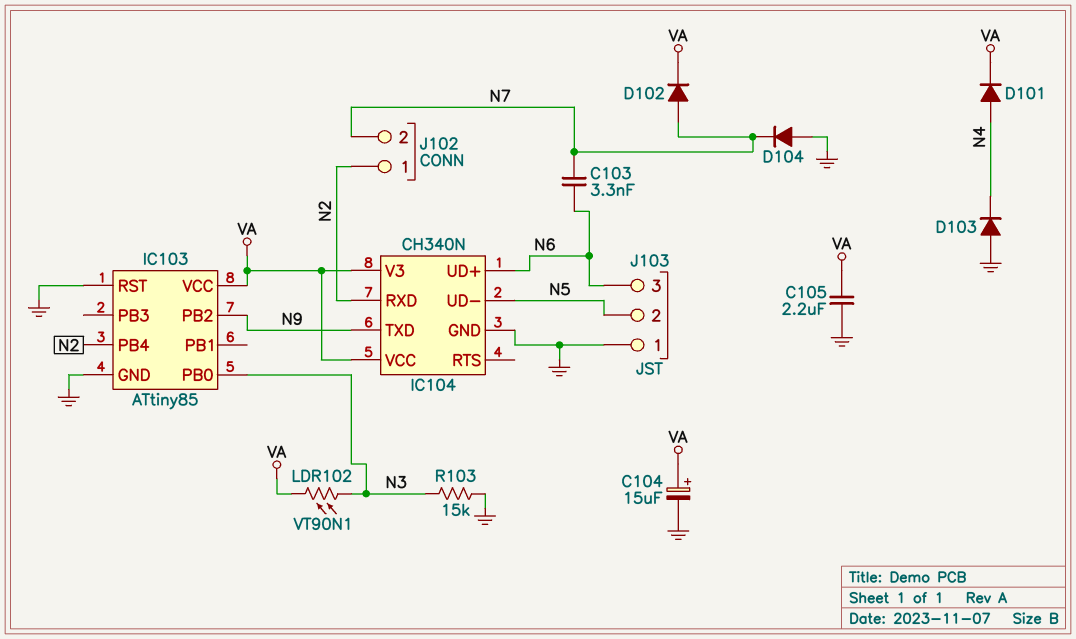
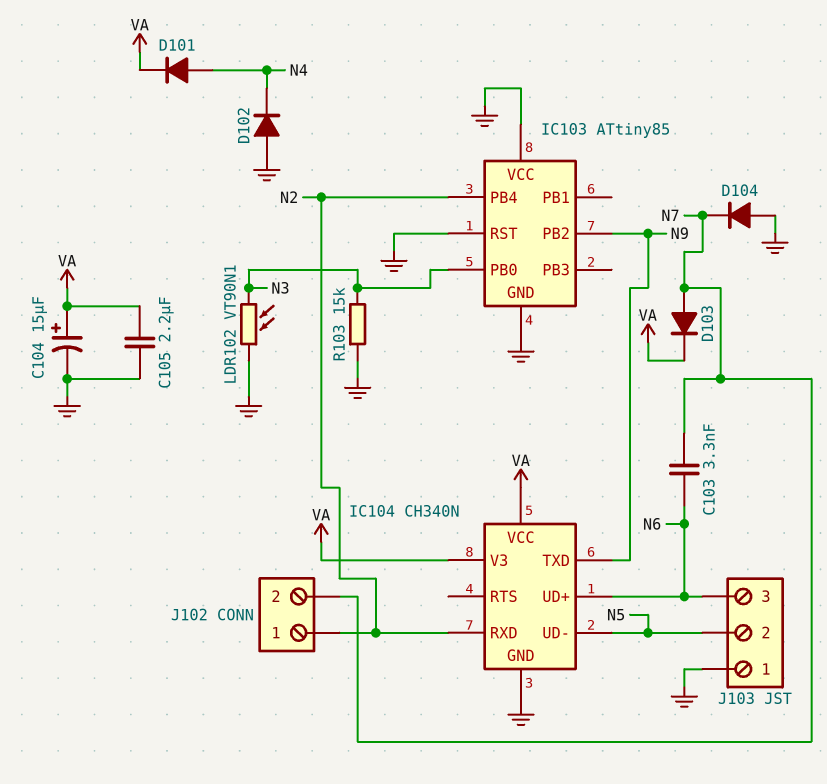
D102: diode (A N7, K VA) -> diode (A GND, K N4)
D103: diode (A GND, K N4) -> diode (A N7, K VA)
IC103 pin VCC: VA -> GND
LDR102: VT90N1 (N3, VA) -> VT90N1 (GND, N3)

